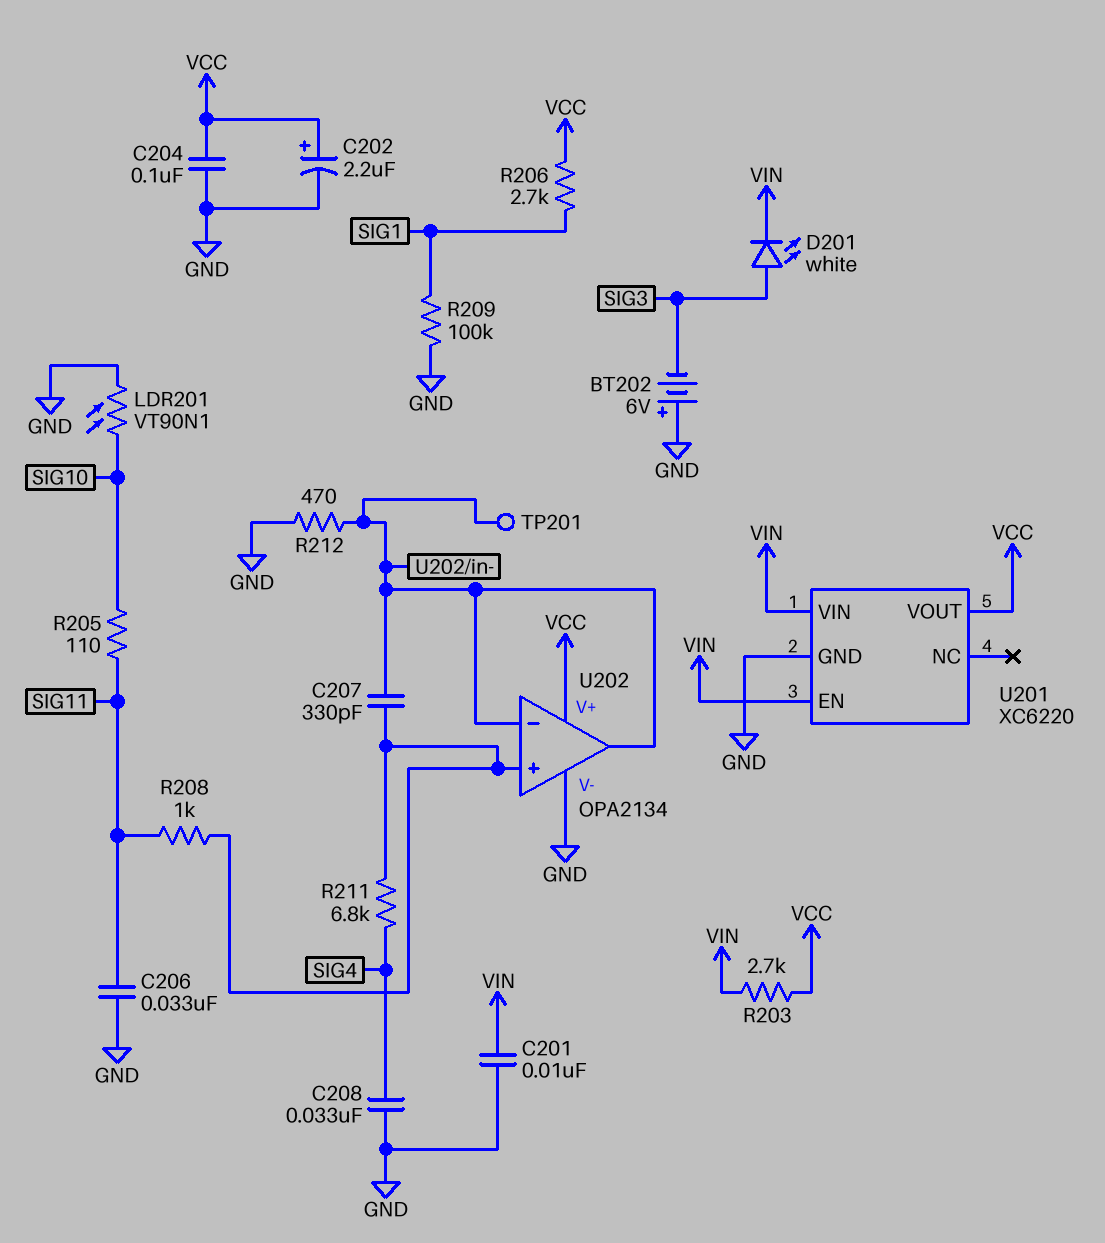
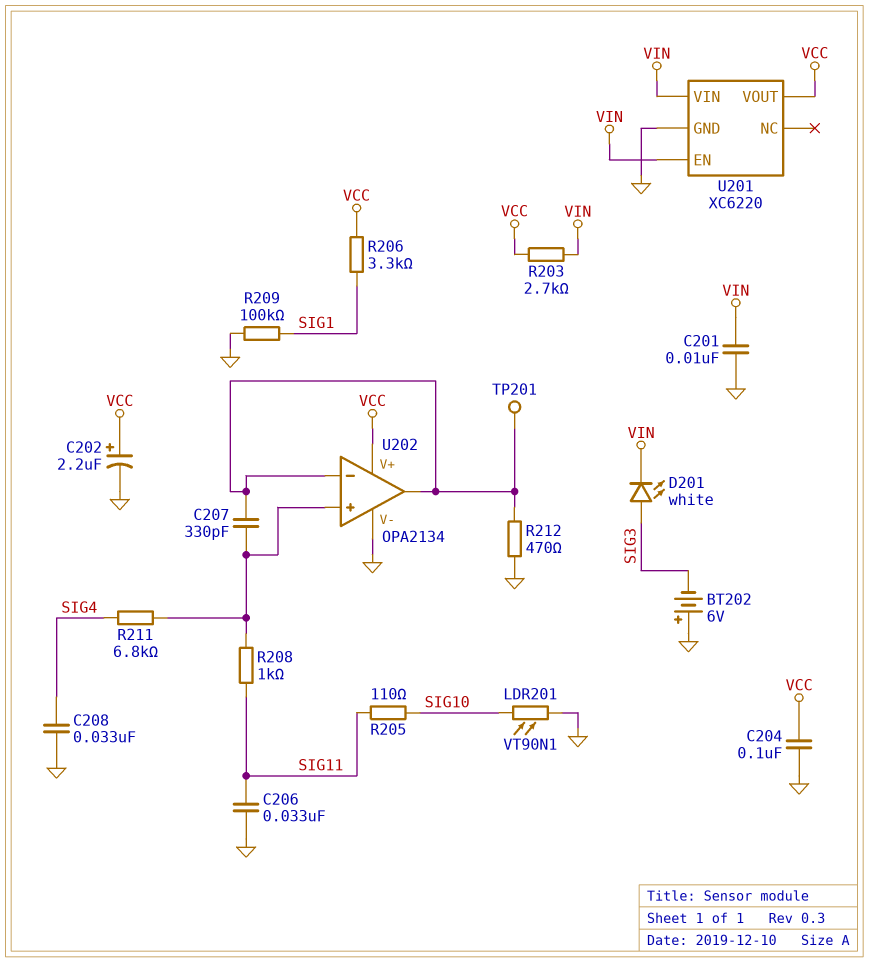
R206: 2.7k (SIG1, VCC) -> 3.3k (SIG1, VCC)

